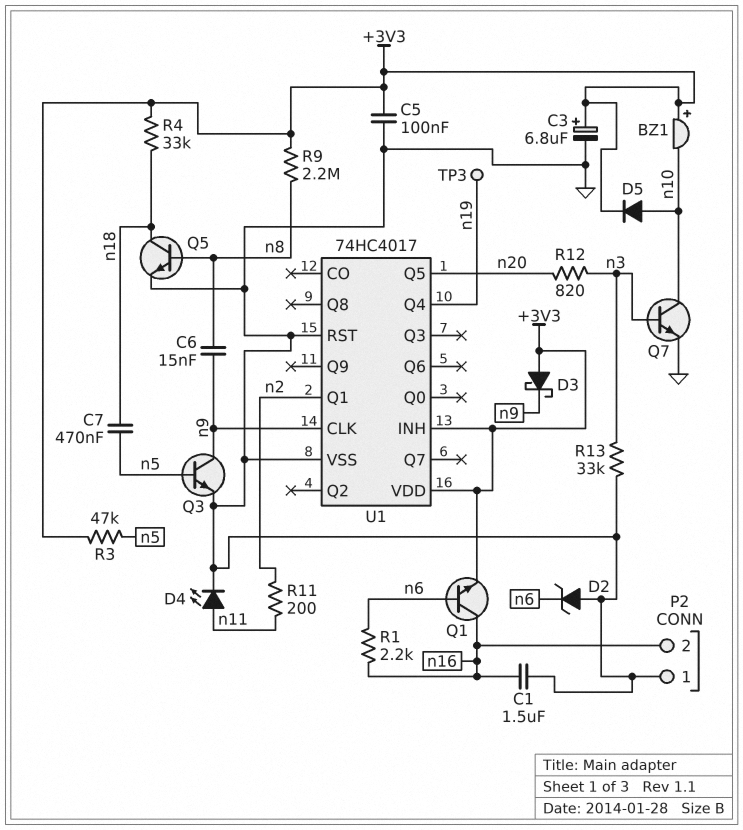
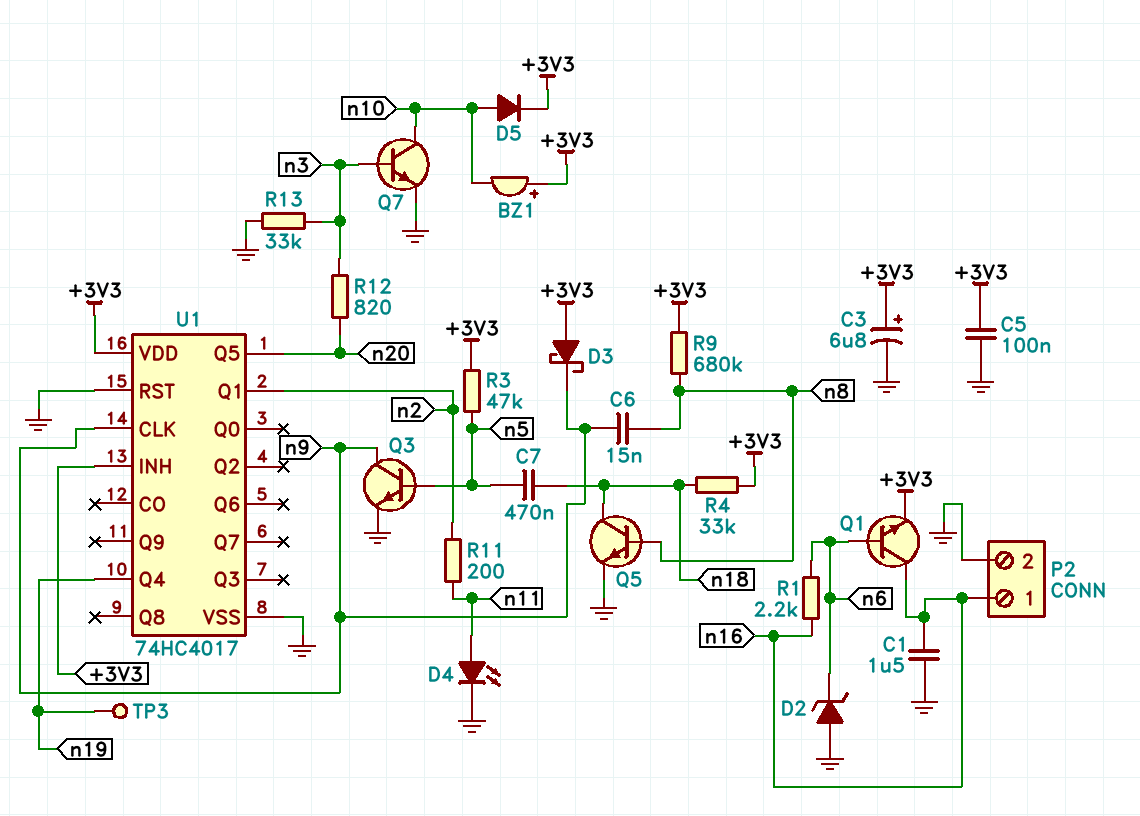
P2 pin 1: GND -> n16
P2 pin 2: n16 -> GND
R9: 2.2M (+3V3, n8) -> 680k (+3V3, n8)

